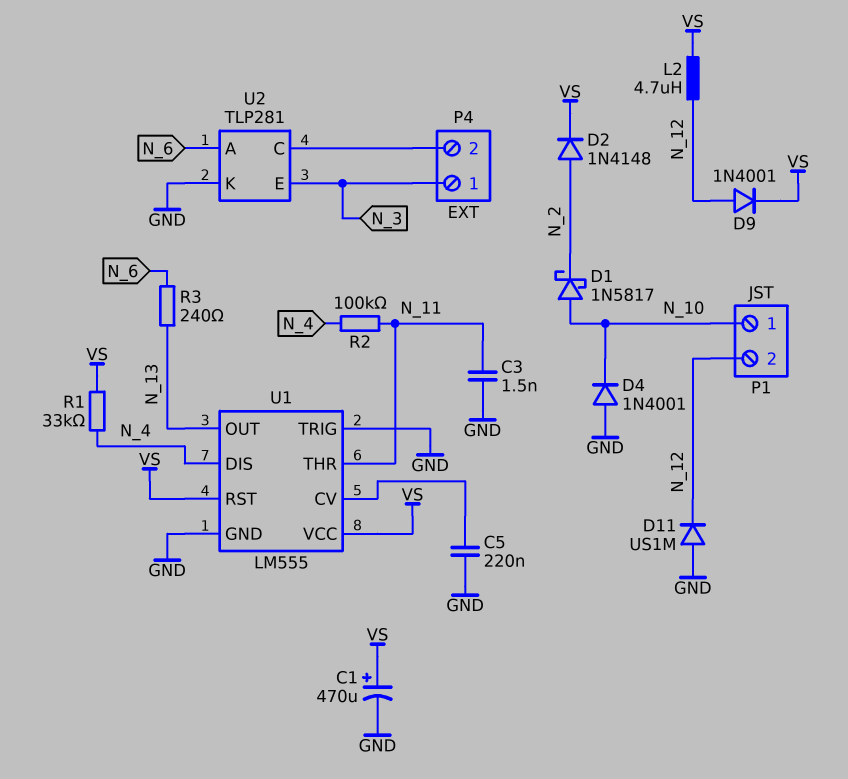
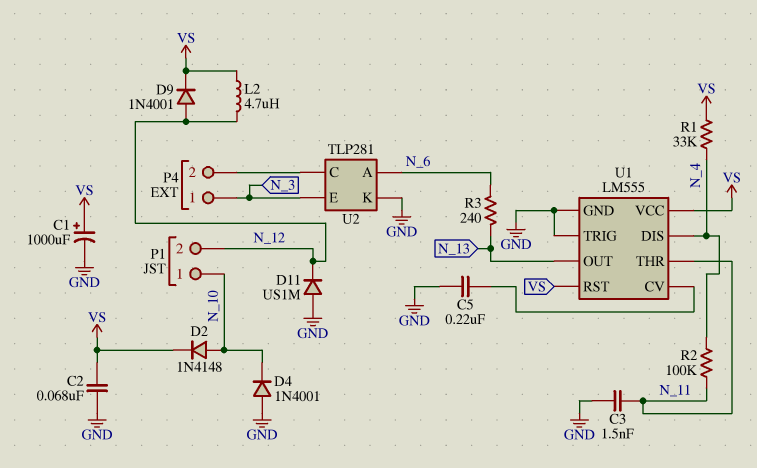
C1: 470uF (plus VS, minus GND) -> 1000uF (plus VS, minus GND)
C2: none -> 68nF (GND, VS)
D1: schottky 1N5817 (A N_10, K N_2) -> none
D2: diode 1N4148 (A N_2, K VS) -> diode 1N4148 (A N_10, K VS)

